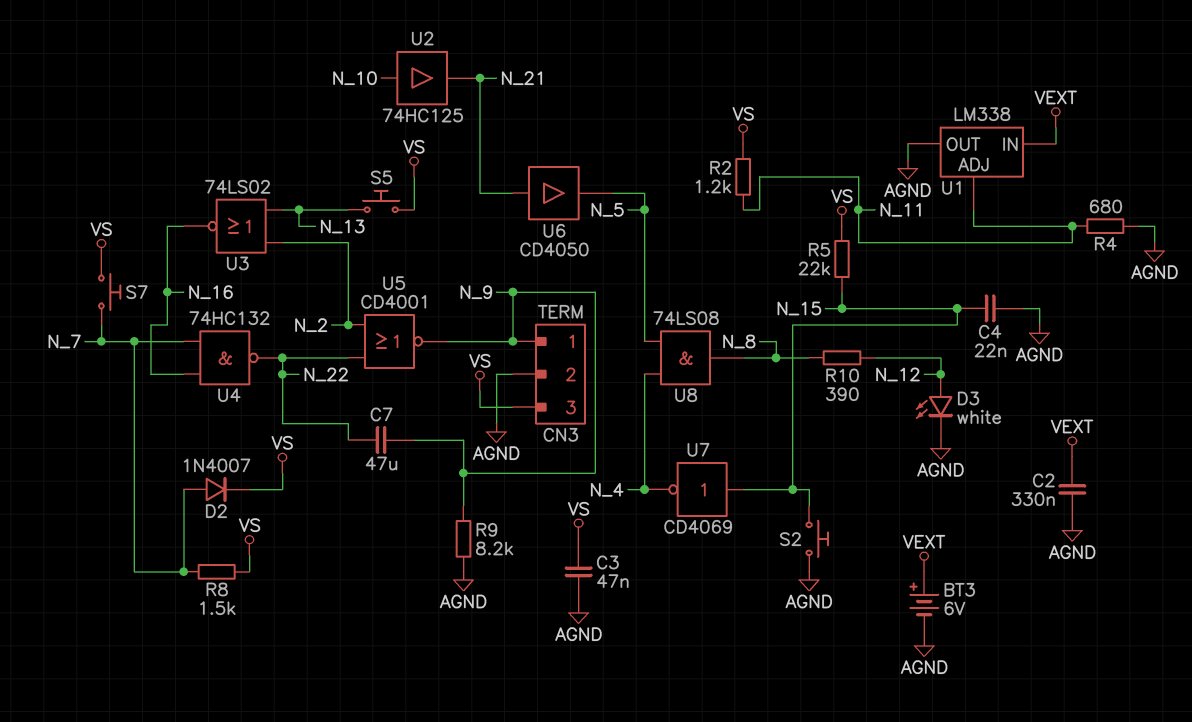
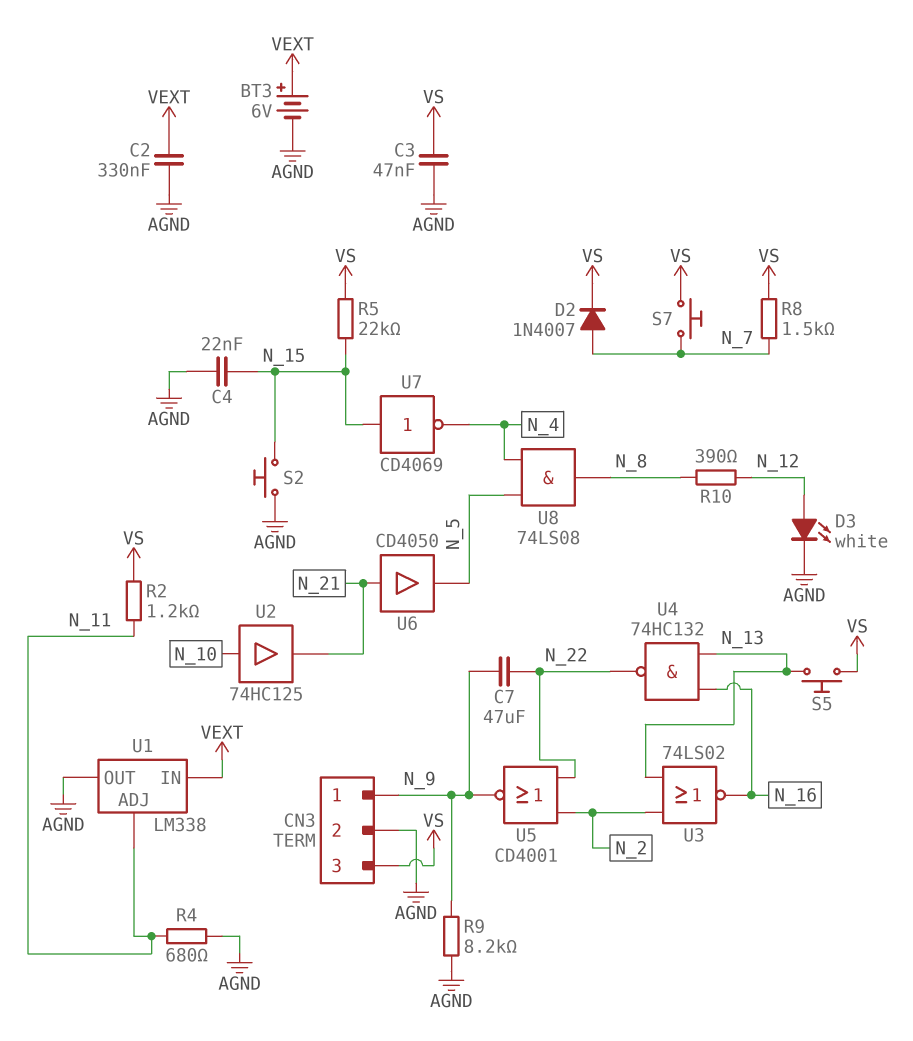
U4: NAND 74HC132 (in N_7, in N_16, out N_22) -> NAND 74HC132 (in N_13, in N_16, out N_22)

